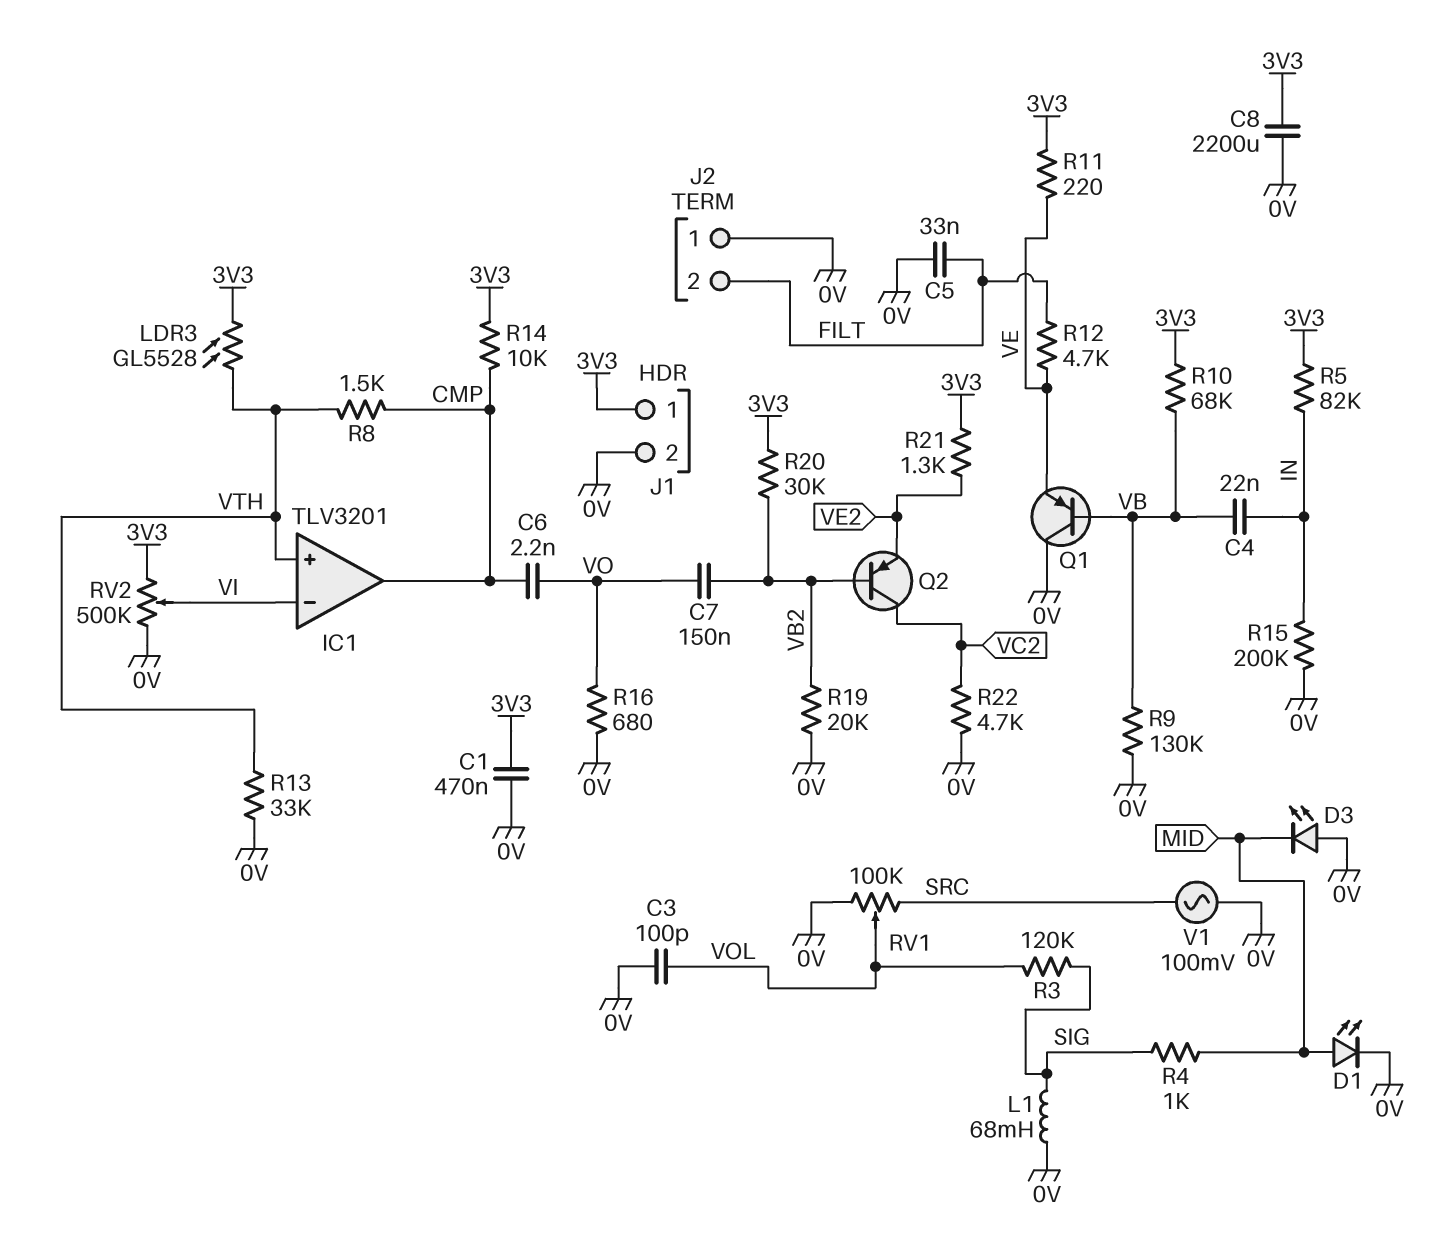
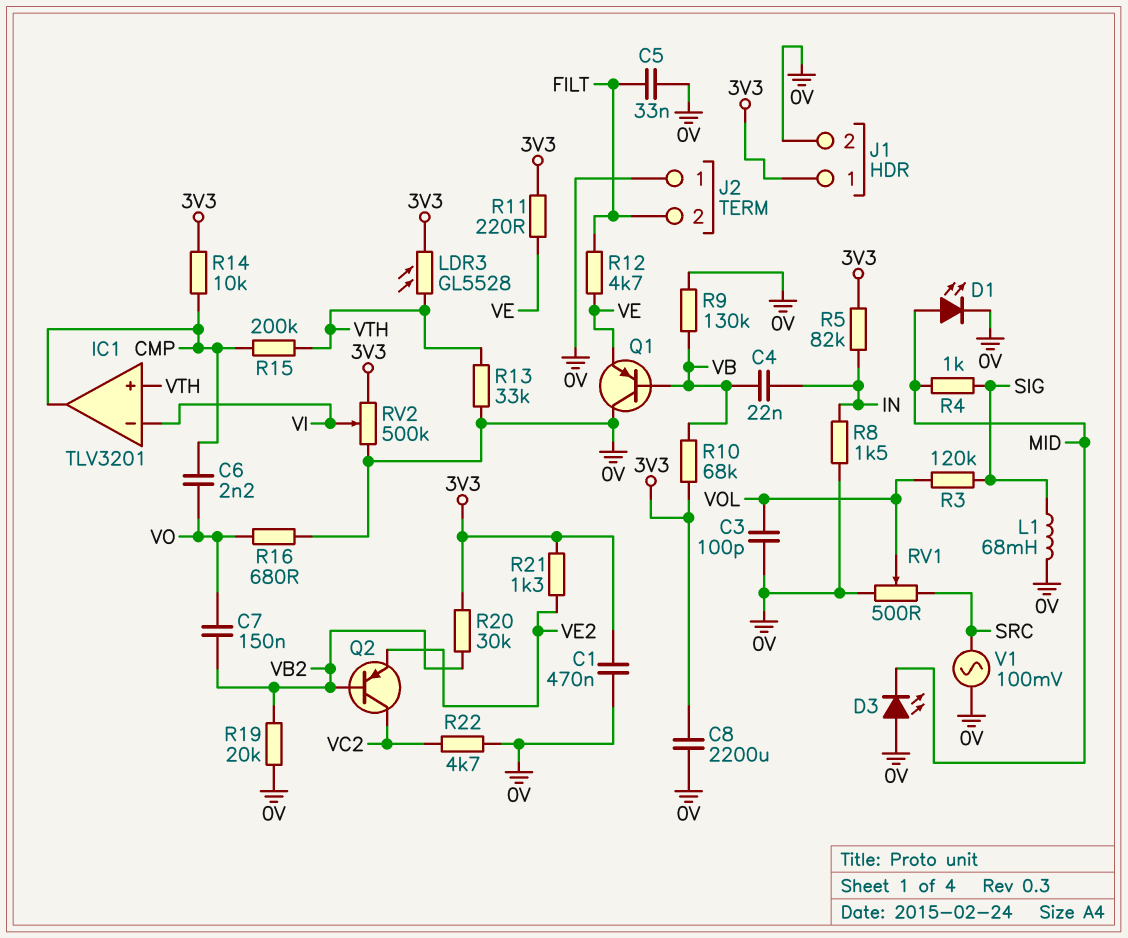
R8: 1.5k (CMP, VTH) -> 1.5k (0V, IN)
R15: 200k (0V, IN) -> 200k (CMP, VTH)
RV1: 100k (0V, SRC, wiper VOL) -> 500 (0V, SRC, wiper VOL)

